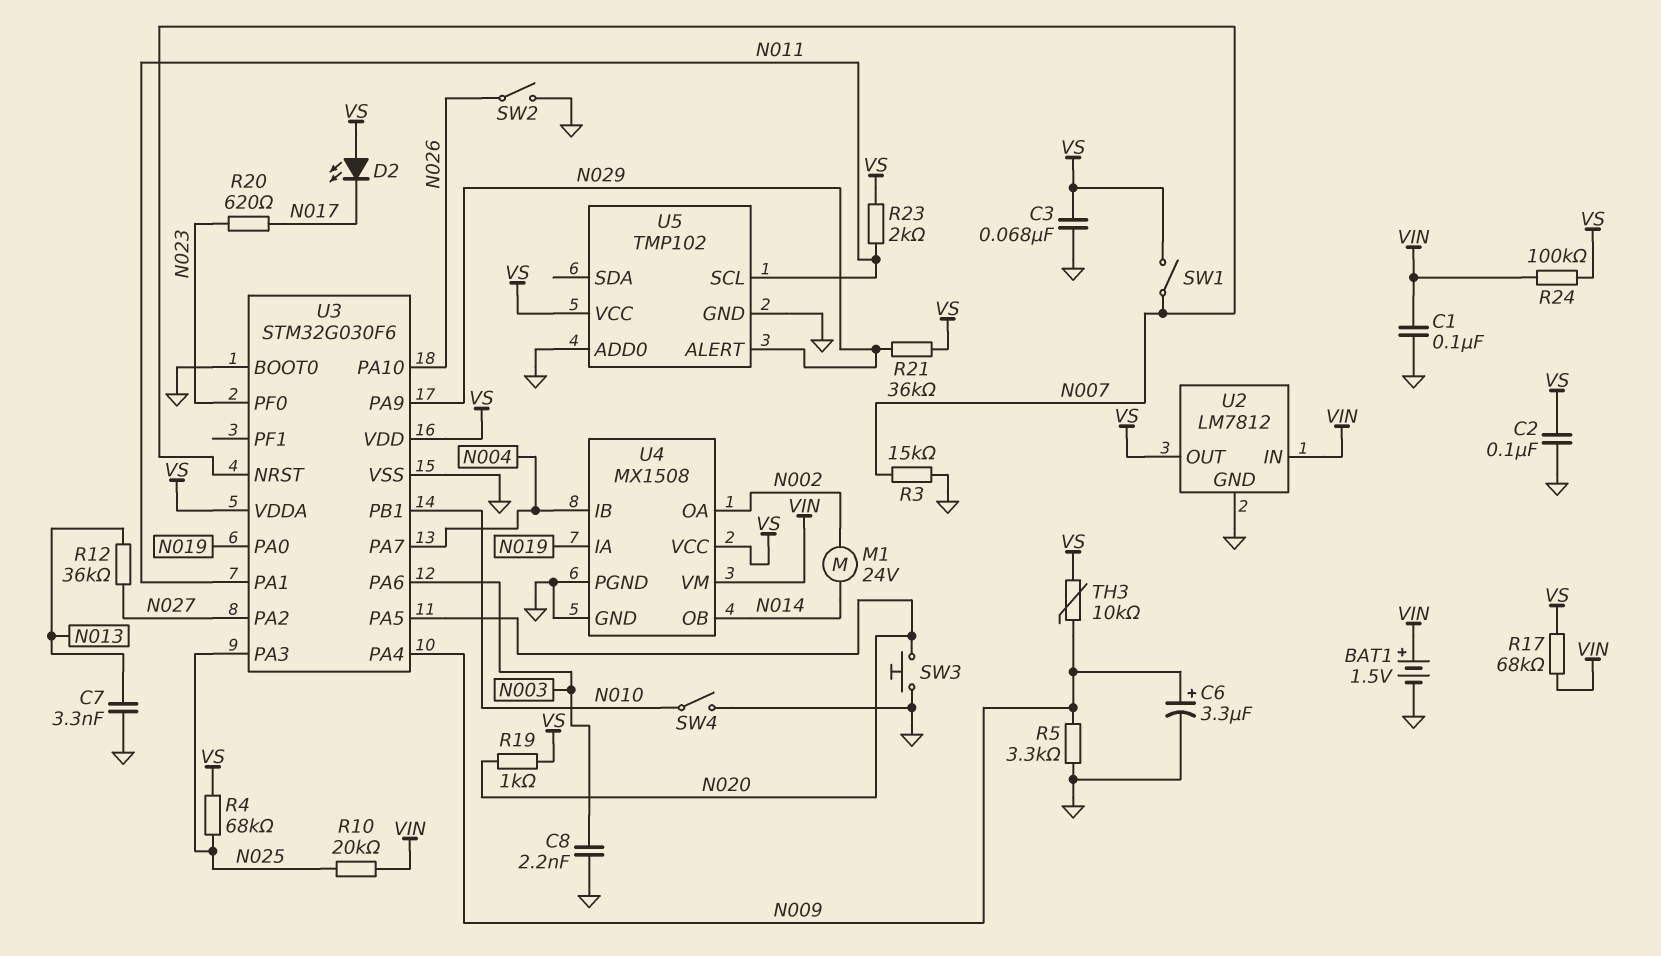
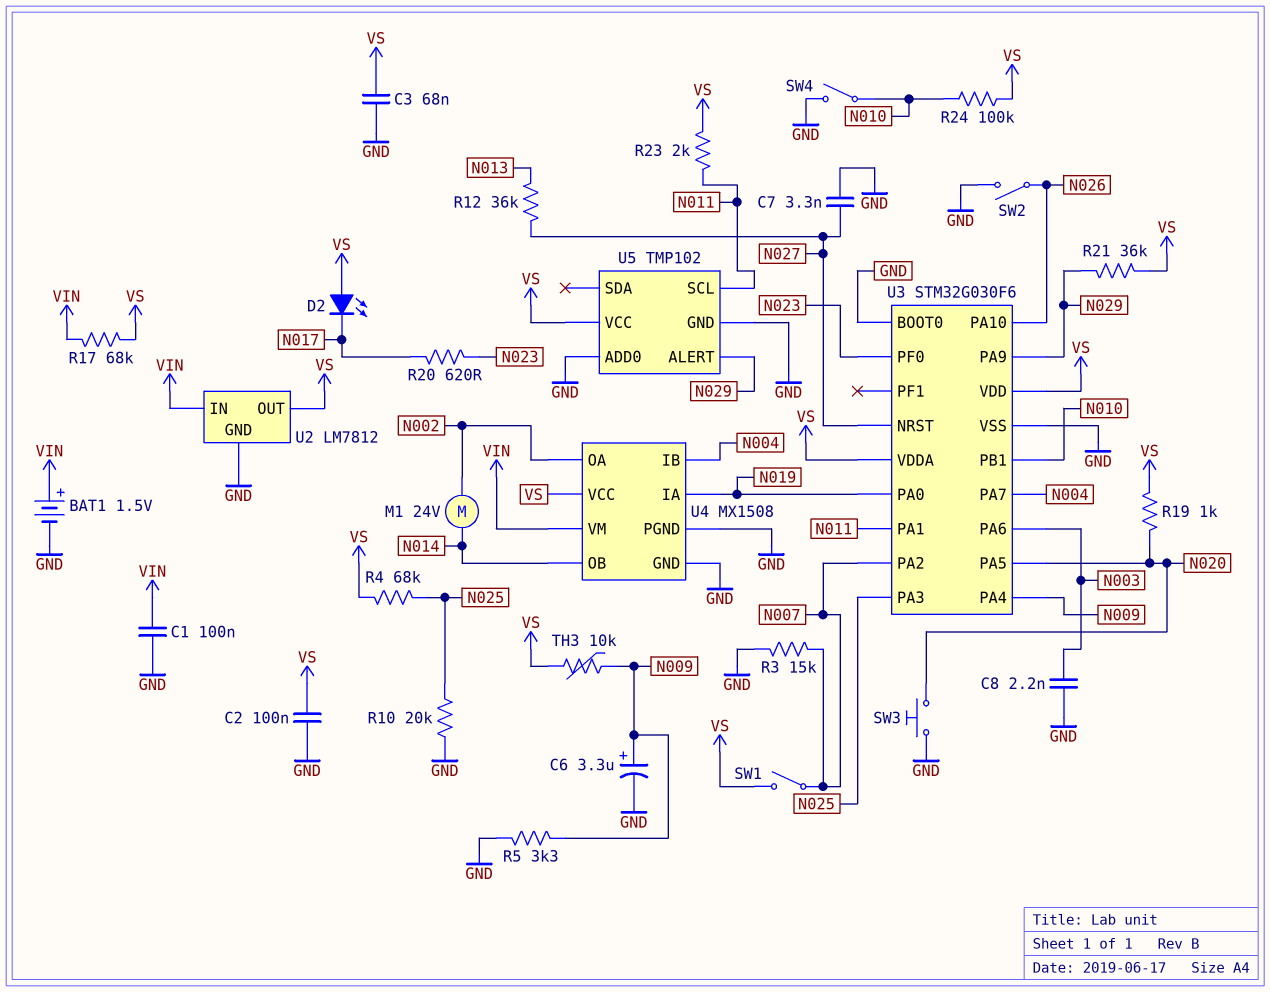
C7: 3.3nF (GND, N013) -> 3.3nF (GND, N027)
R10: 20k (N025, VIN) -> 20k (GND, N025)
R24: 100k (VIN, VS) -> 100k (N010, VS)
U3 pin NRST: N007 -> N027
U3 pin PA2: N027 -> N007

